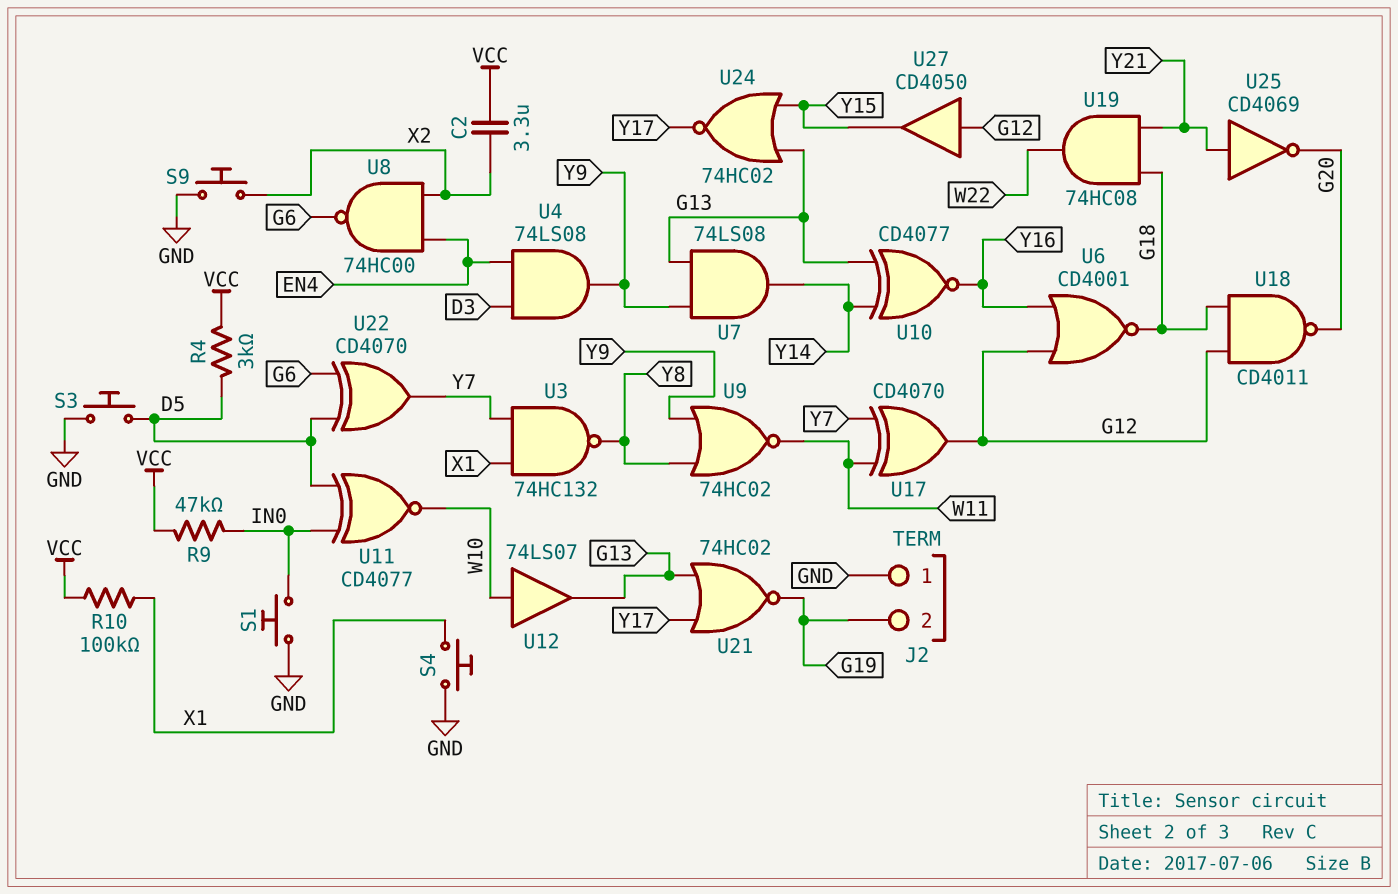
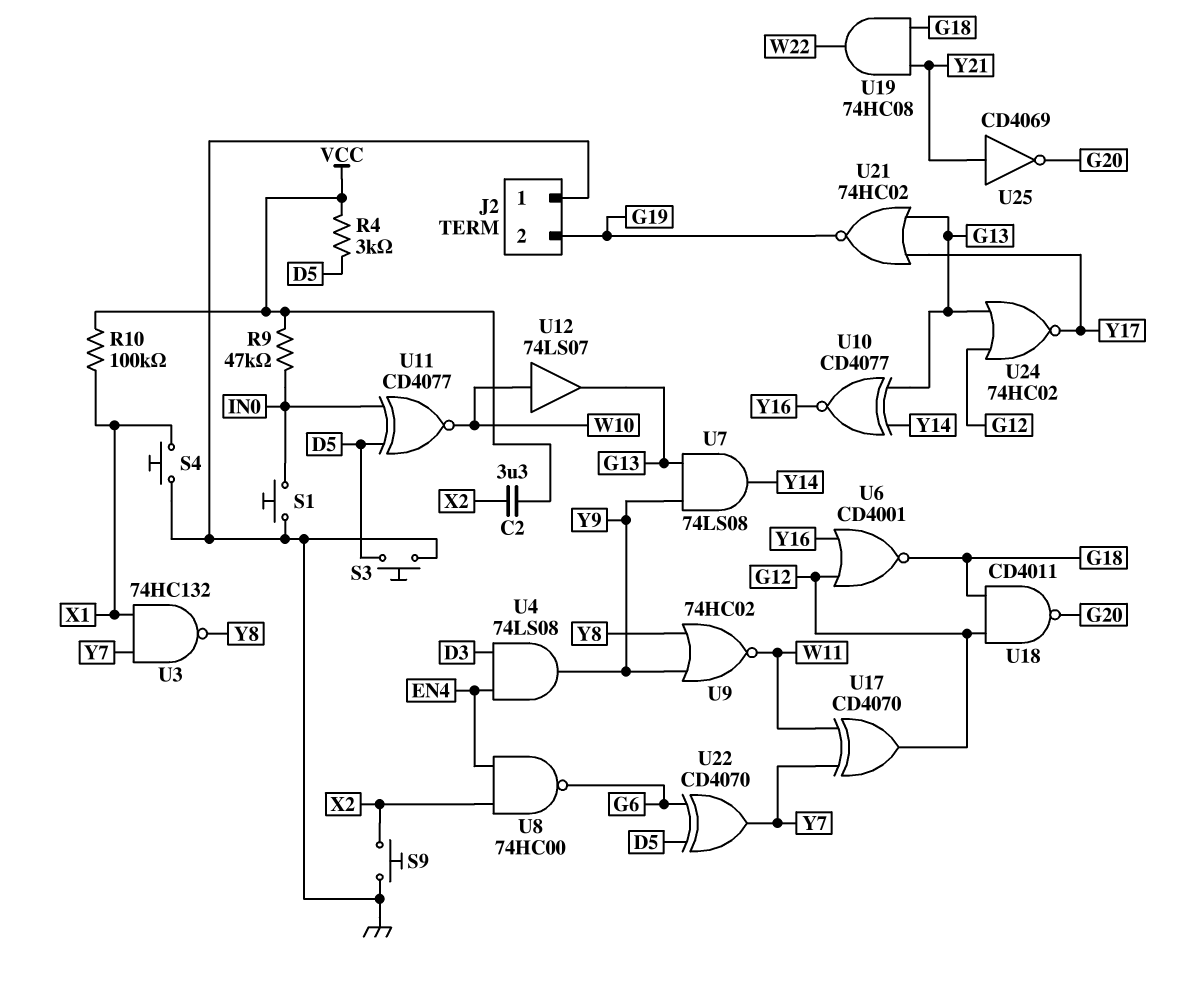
U24: NOR 74HC02 (in G13, in Y15, out Y17) -> NOR 74HC02 (in G12, in G13, out Y17)
U27: buffer CD4050 (in G12, out Y15) -> none

